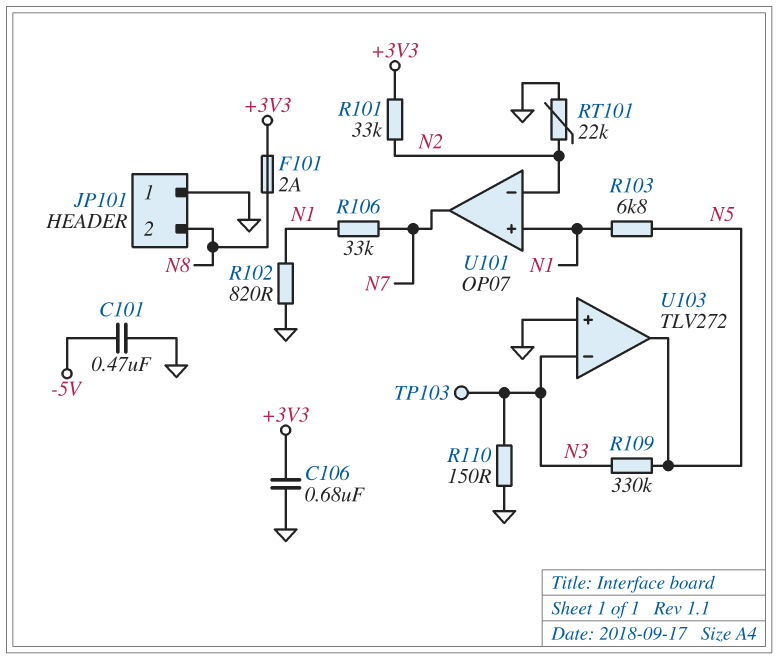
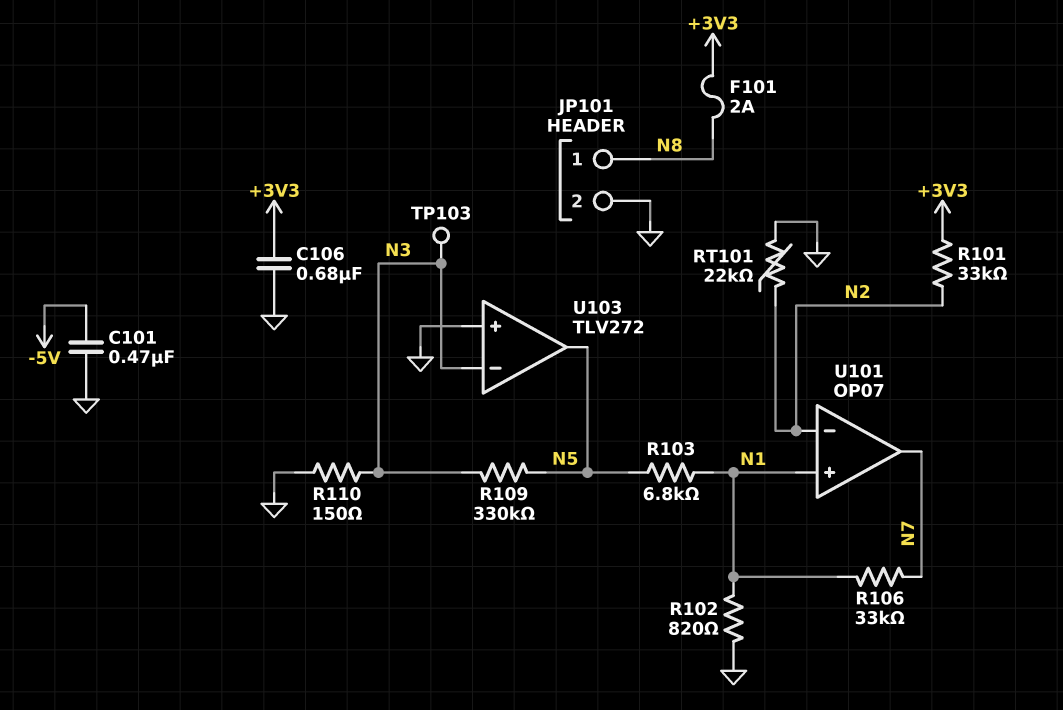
JP101 pin 1: GND -> N8
JP101 pin 2: N8 -> GND

